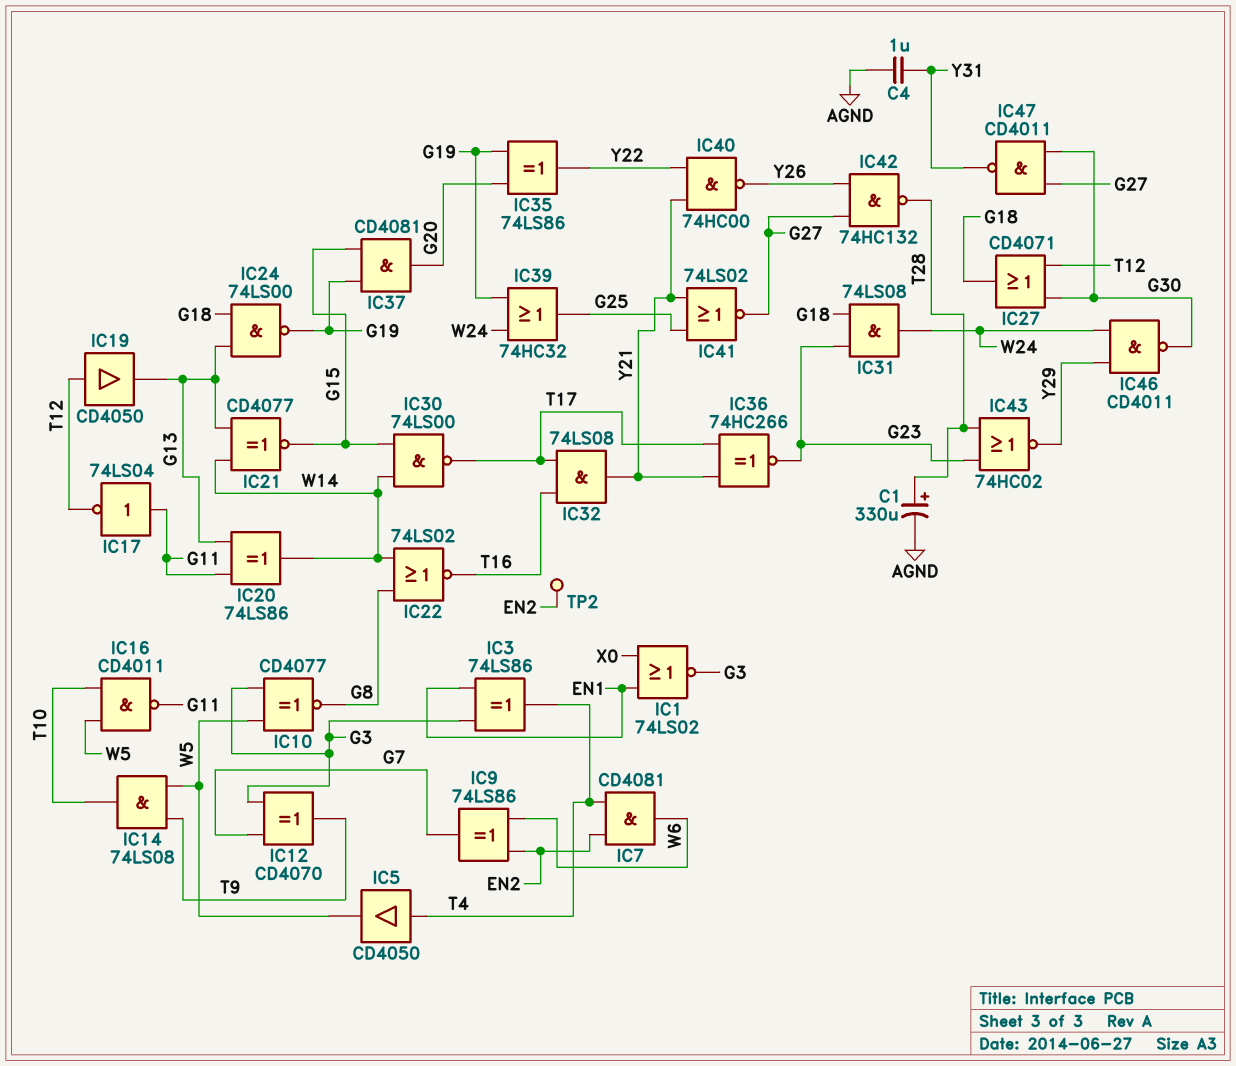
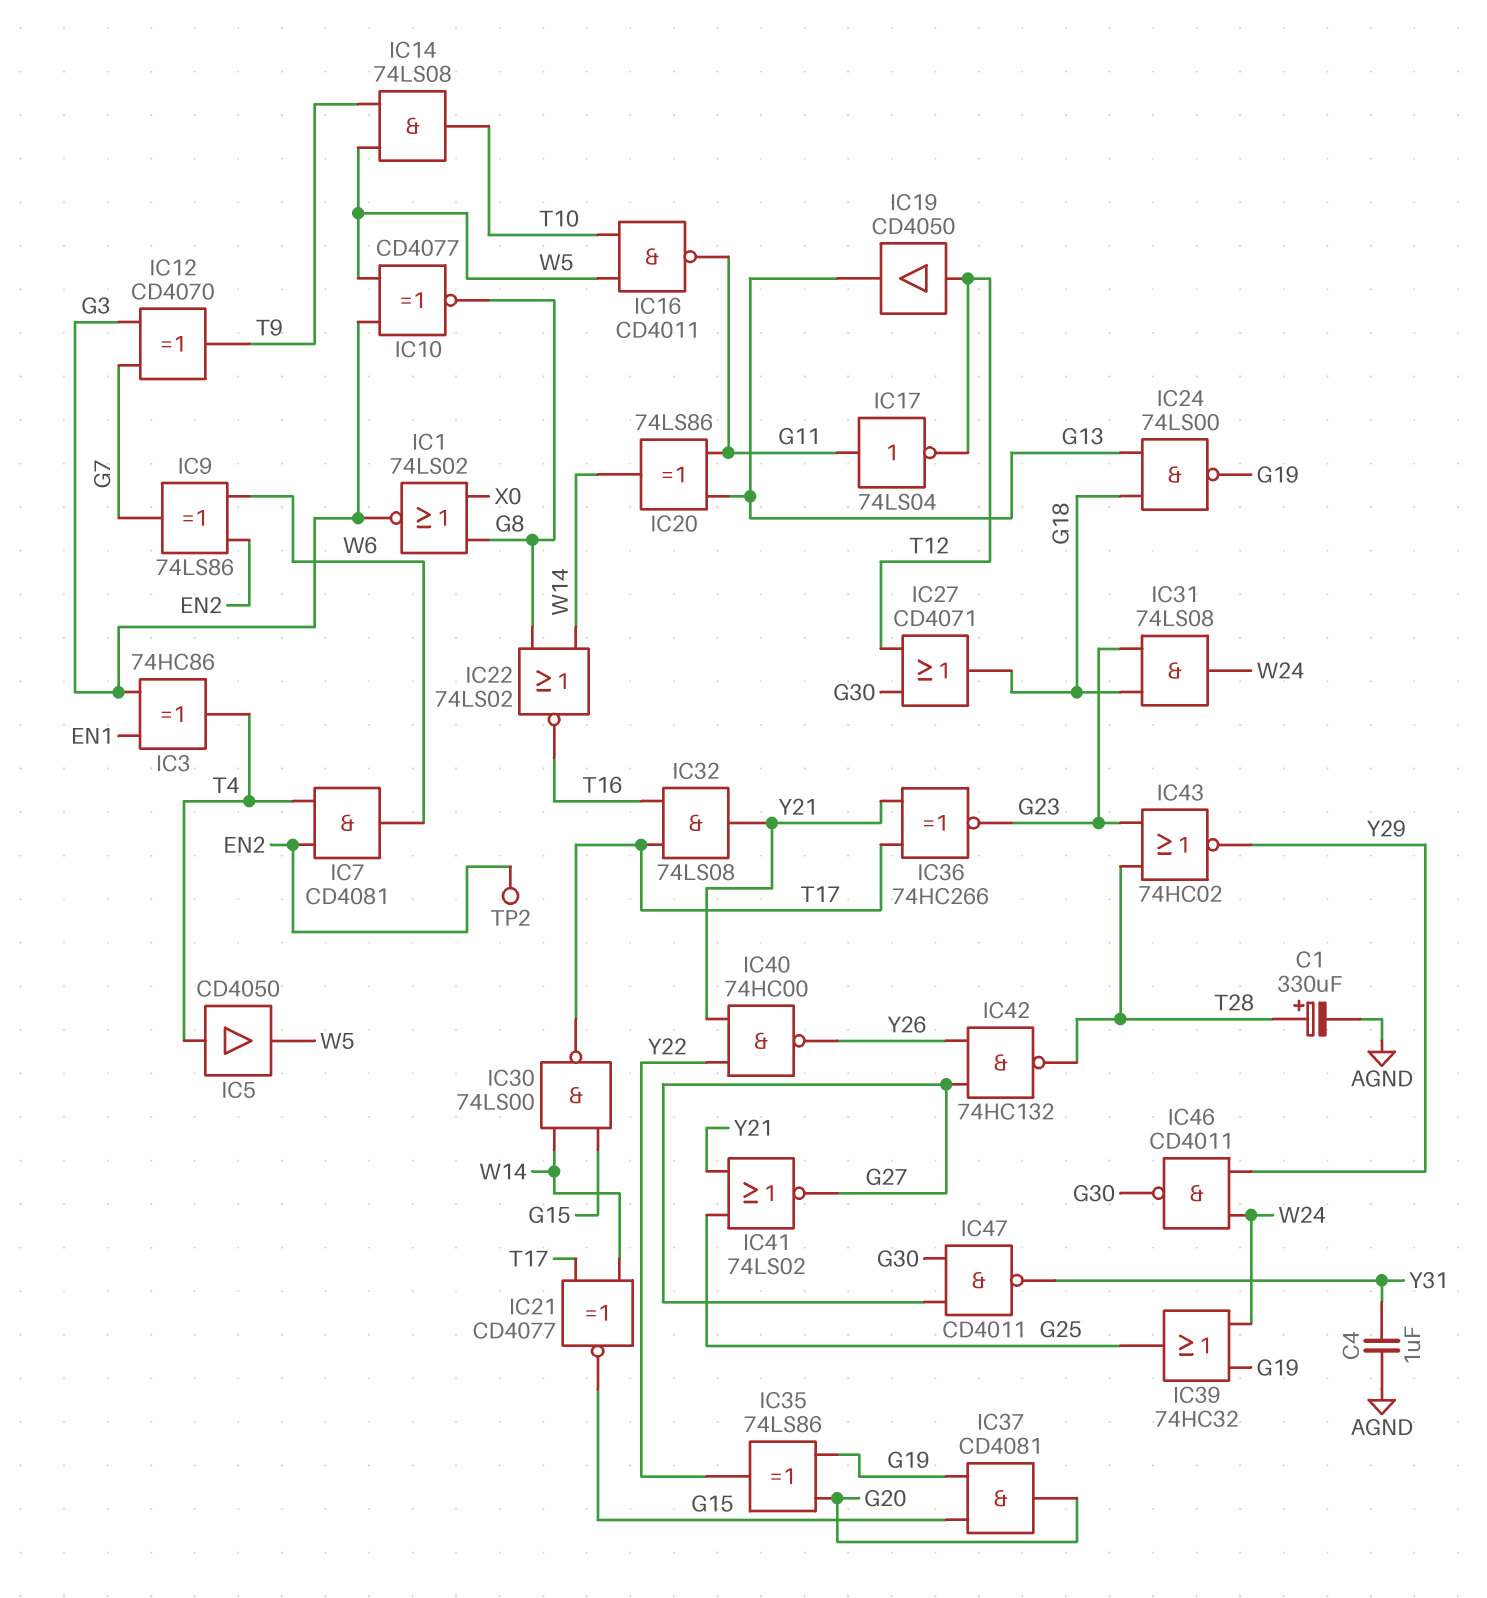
IC1: NOR 74LS02 (in EN1, in X0, out G3) -> NOR 74LS02 (in G8, in X0, out G3)
IC3: XOR 74LS86 (in EN1, in G3, out T4) -> XOR 74HC86 (in EN1, in G3, out T4)
IC21: XNOR CD4077 (in G13, in W14, out G15) -> XNOR CD4077 (in T17, in W14, out G15)

